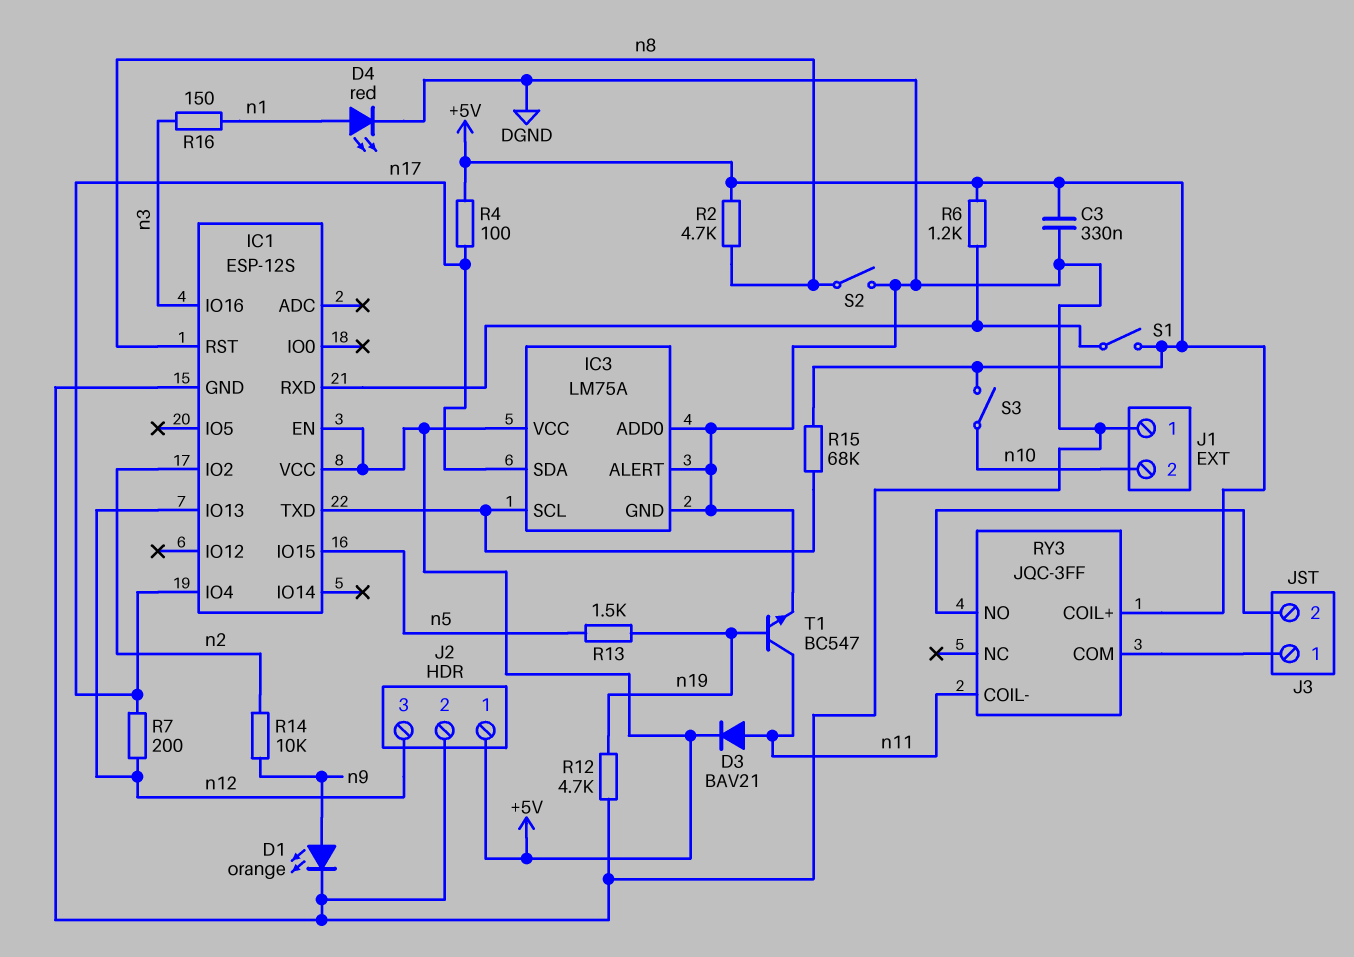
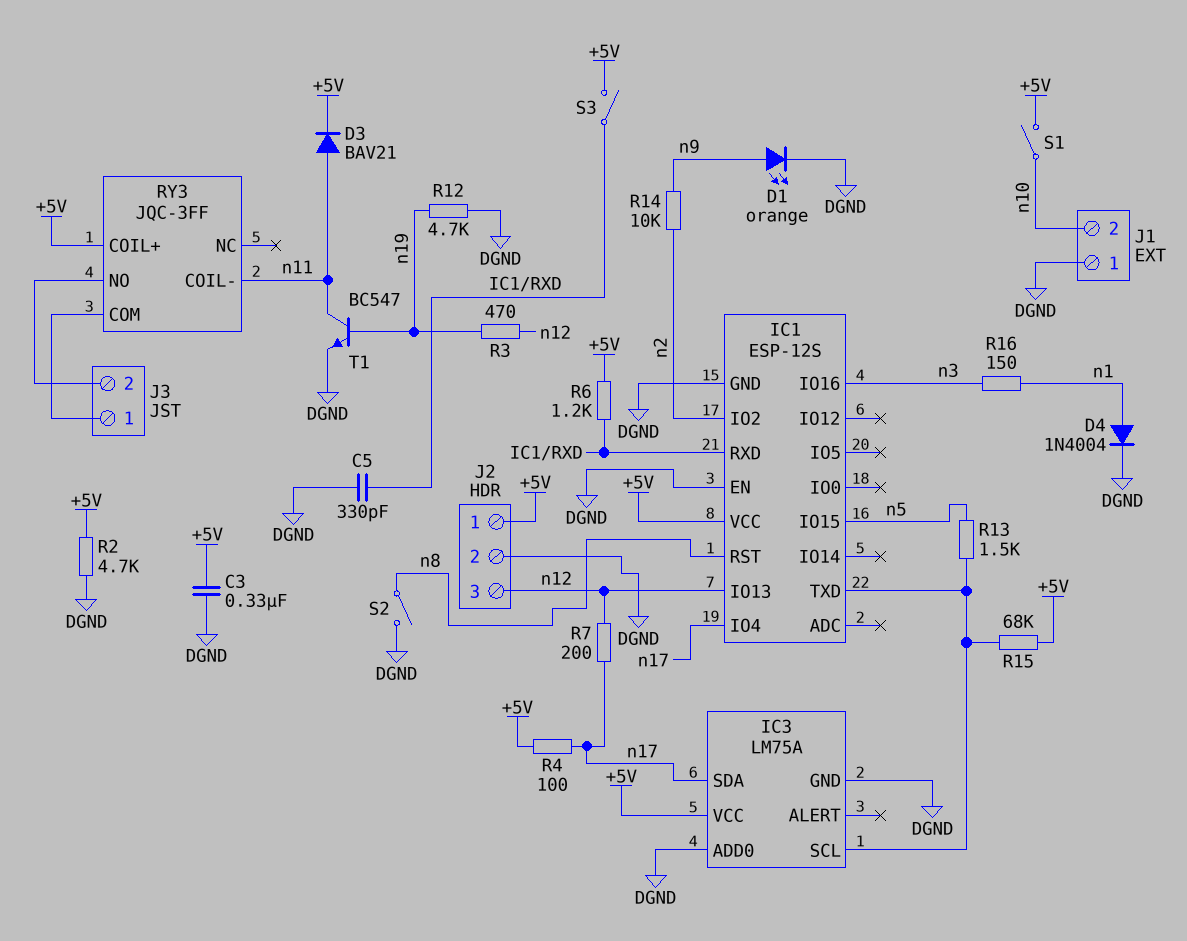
C5: none -> 330pF (DGND, IC1/RXD)
D4: LED red (A n1, K DGND) -> diode 1N4004 (A n1, K DGND)
IC1 pin EN: +5V -> DGND
IC3 pin ALERT: DGND -> none
R2: 4.7k (+5V, n8) -> 4.7k (+5V, DGND)
R3: none -> 470 (n12, n19)
R13: 1.5k (n5, n19) -> 1.5k (IC1/TXD, n5)
S1: switch (+5V, IC1/RXD) -> switch (+5V, n10)
S3: switch (+5V, n10) -> switch (+5V, IC1/RXD)

